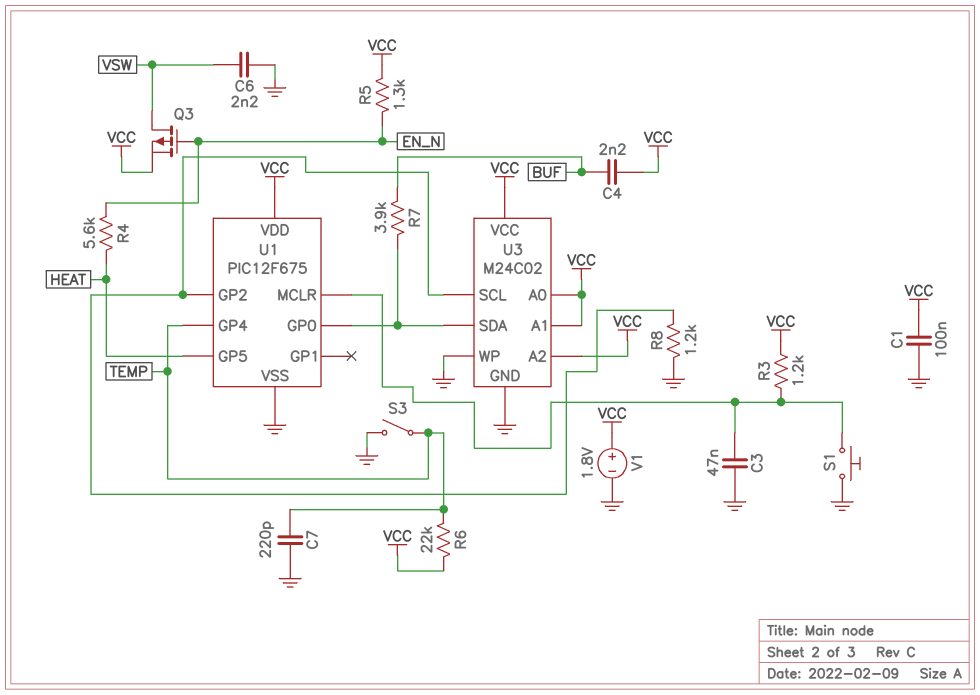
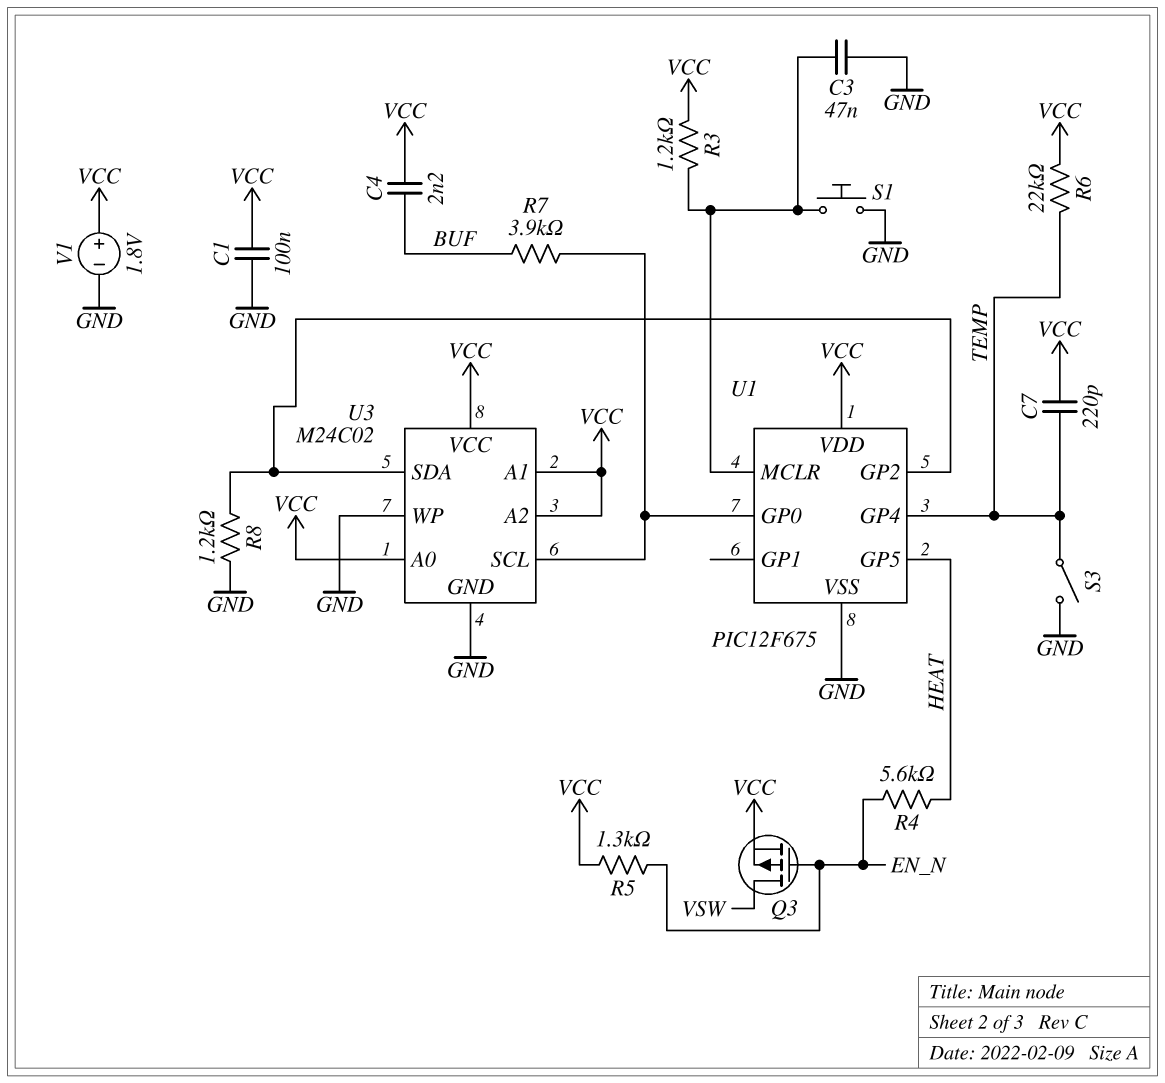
C6: 2.2nF (GND, VSW) -> none
C7: 220pF (GND, TEMP) -> 220pF (TEMP, VCC)
U3 pin SCL: U1/GP2 -> U1/GP0
U3 pin SDA: U1/GP0 -> U1/GP2

